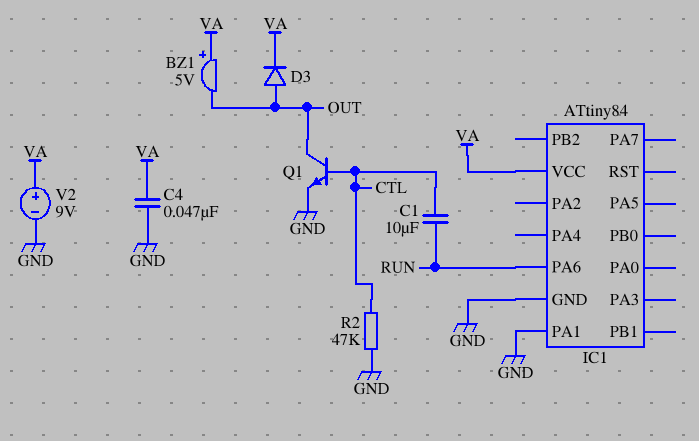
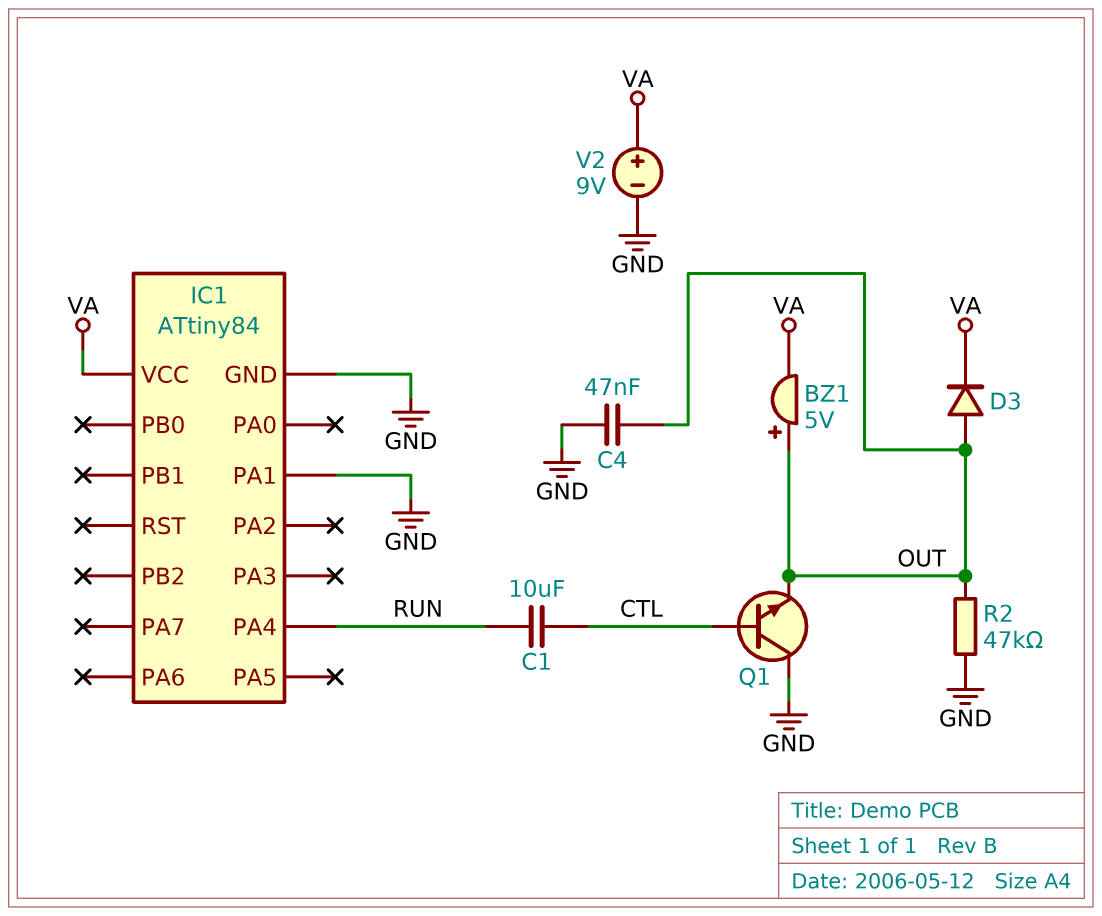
BZ1: buzzer 5V (plus VA, minus OUT) -> buzzer 5V (plus OUT, minus VA)
C4: 47nF (GND, VA) -> 47nF (GND, OUT)
IC1 pin PA4: none -> RUN
IC1 pin PA6: RUN -> none
Q1: NPN (B CTL, C OUT, E GND) -> NPN (B CTL, C GND, E OUT)
R2: 47k (CTL, GND) -> 47k (GND, OUT)

